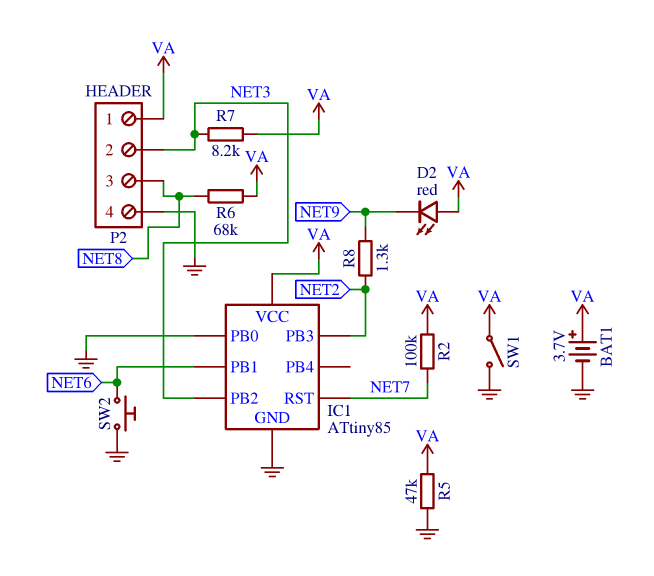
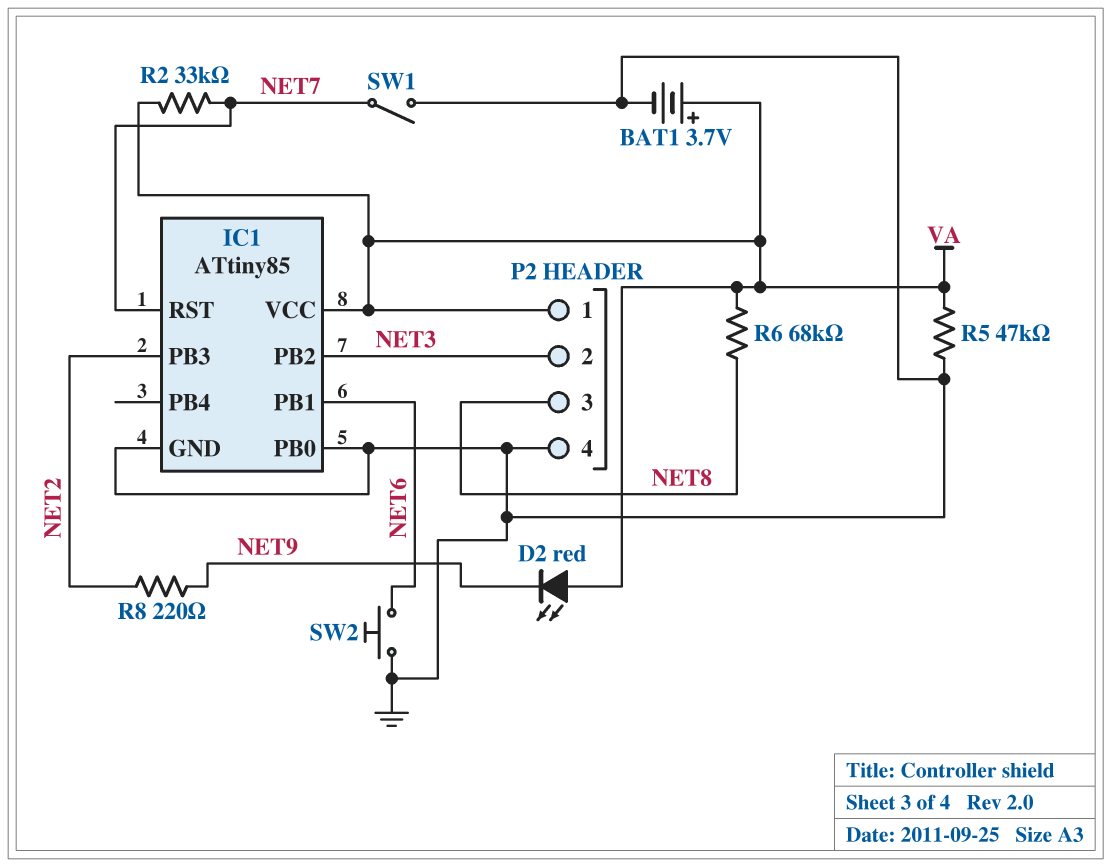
R2: 100k (NET7, VA) -> 33k (NET7, VA)
R7: 8.2k (NET3, VA) -> none
R8: 1.3k (NET2, NET9) -> 220 (NET2, NET9)
SW1: switch (GND, VA) -> switch (GND, NET7)

